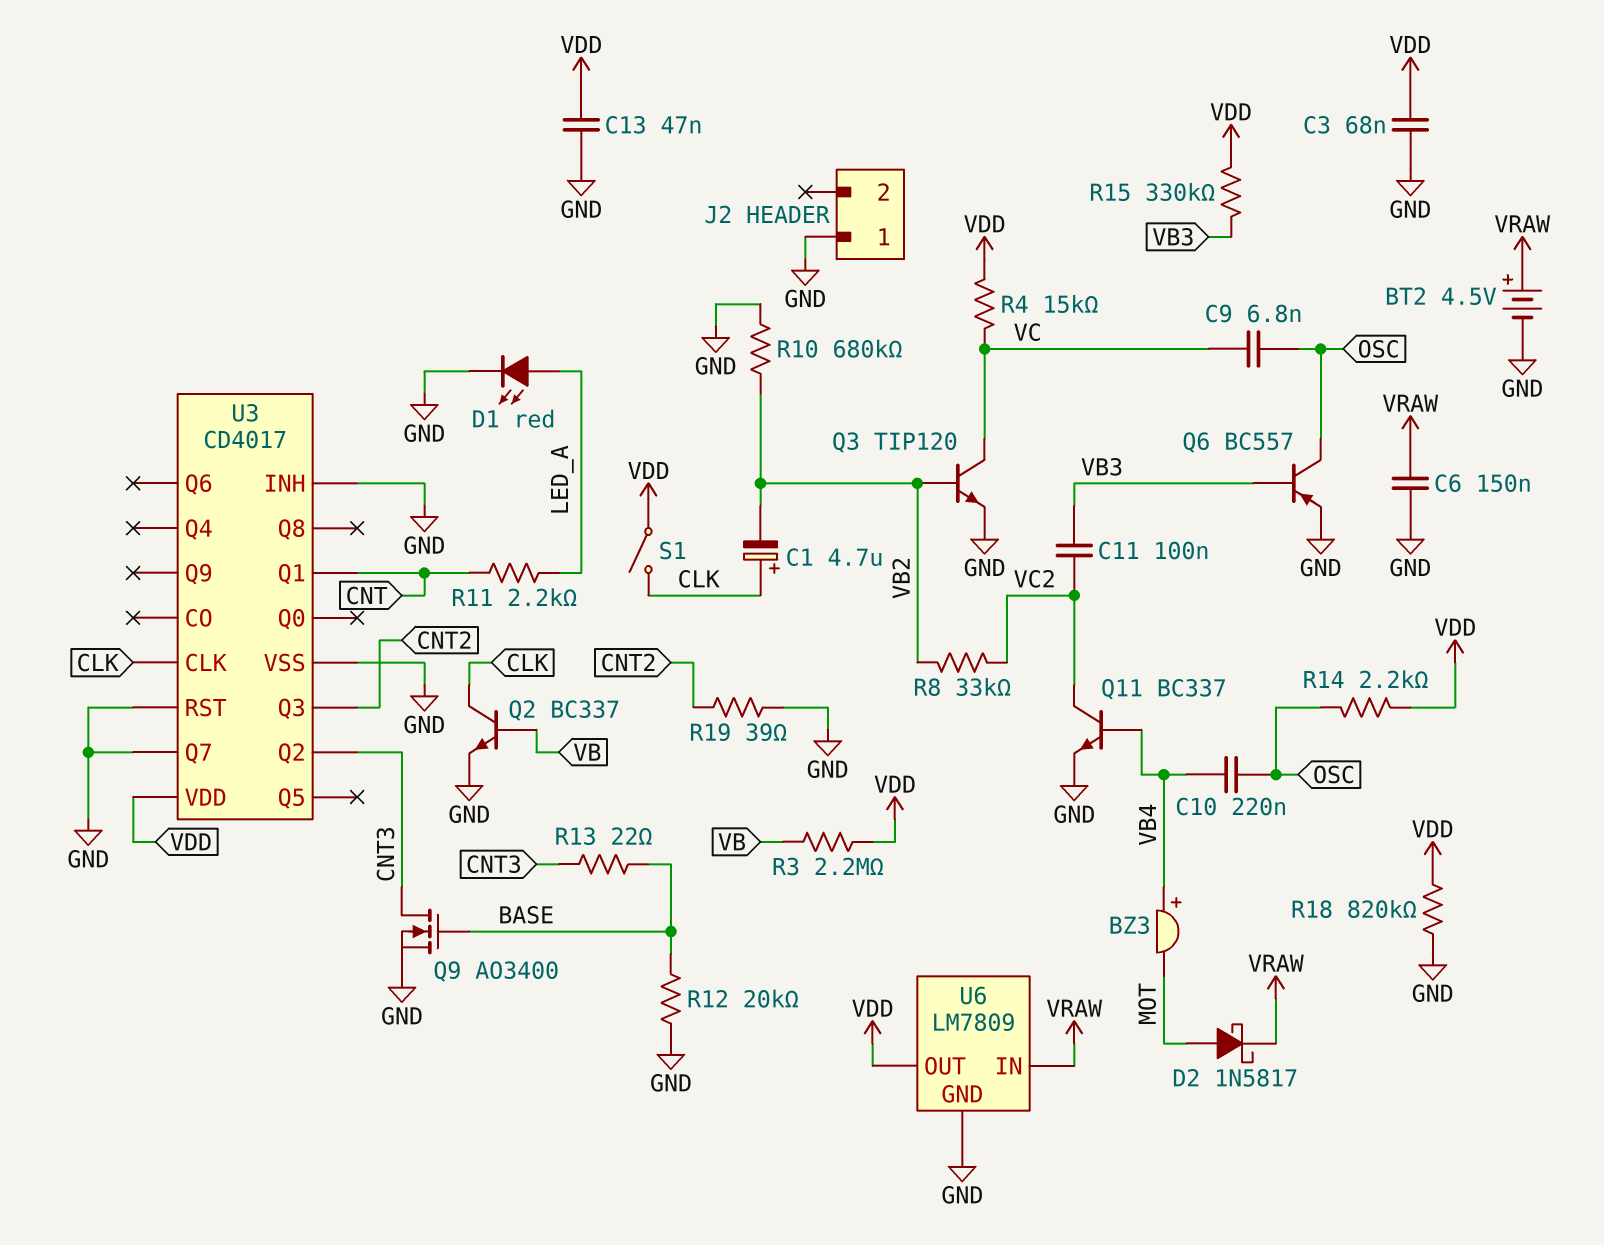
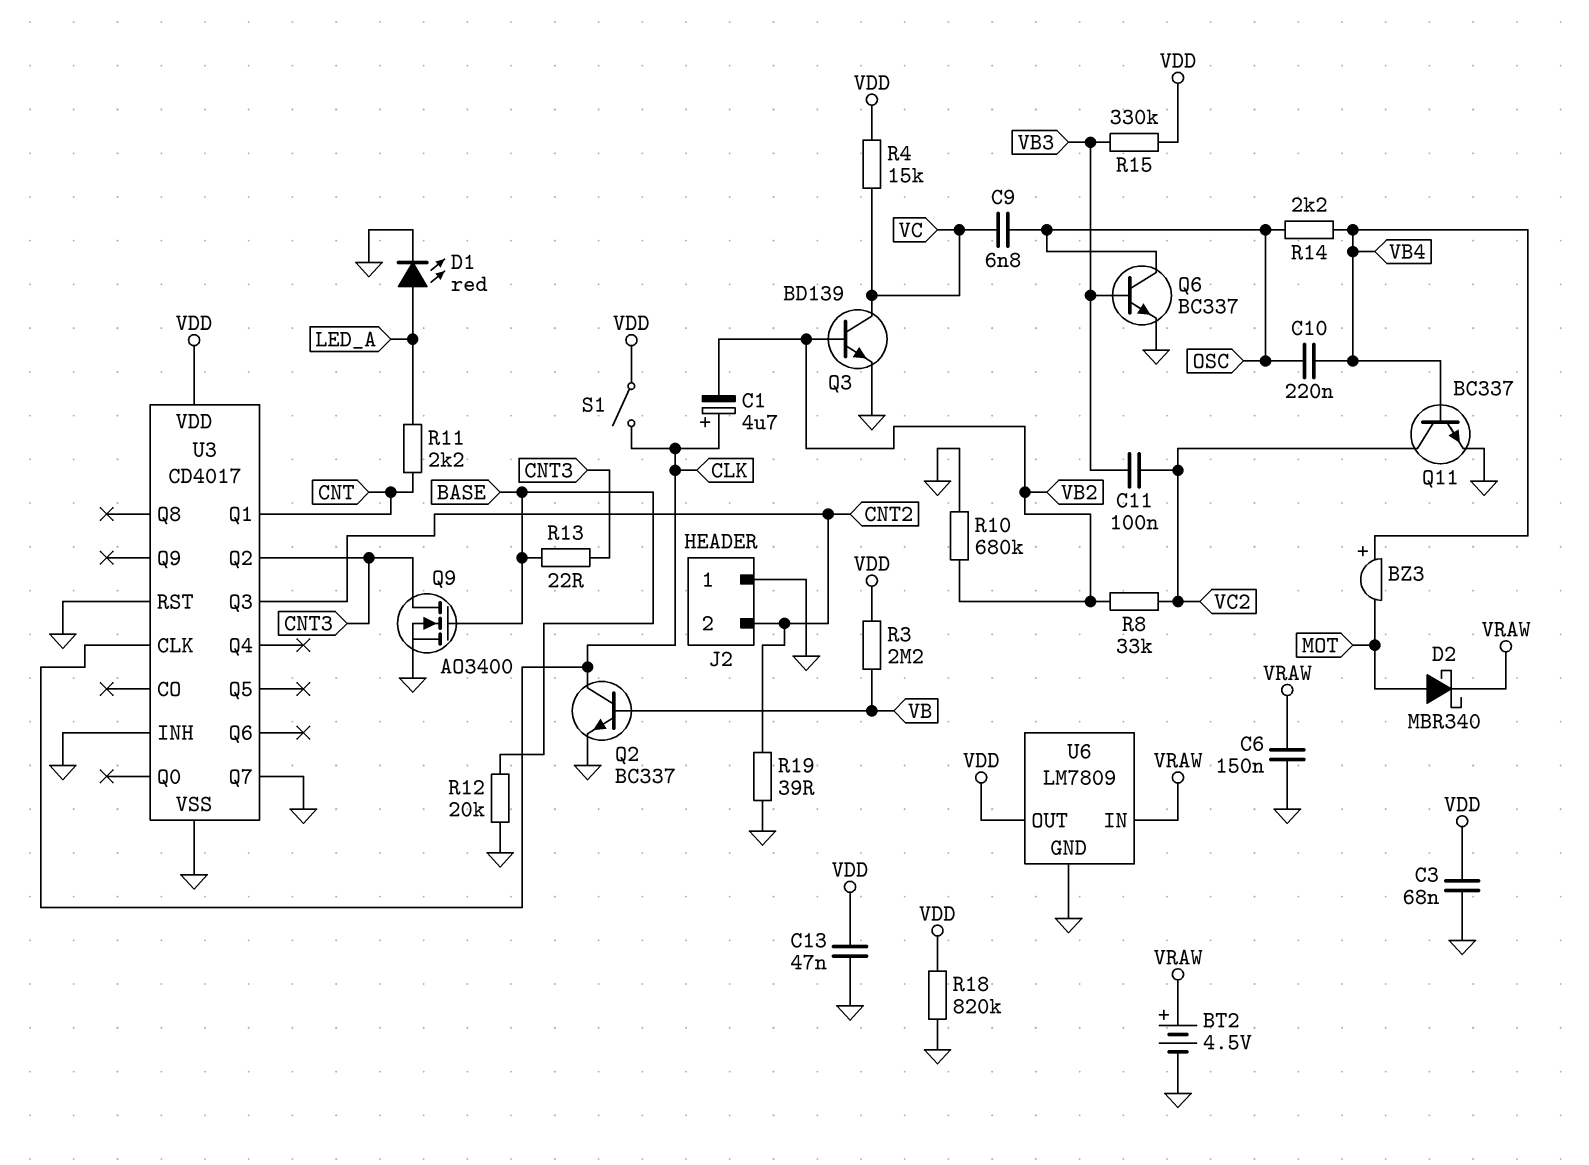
D2: schottky 1N5817 (A MOT, K VRAW) -> schottky MBR340 (A MOT, K VRAW)
J2 pin 2: none -> CNT2
Q3: NPN TIP120 (B VB2, C VC, E GND) -> NPN BD139 (B VB2, C VC, E GND)
Q6: PNP BC557 (B VB3, C OSC, E GND) -> NPN BC337 (B VB3, C OSC, E GND)
R14: 2.2k (OSC, VDD) -> 2.2k (OSC, VB4)

